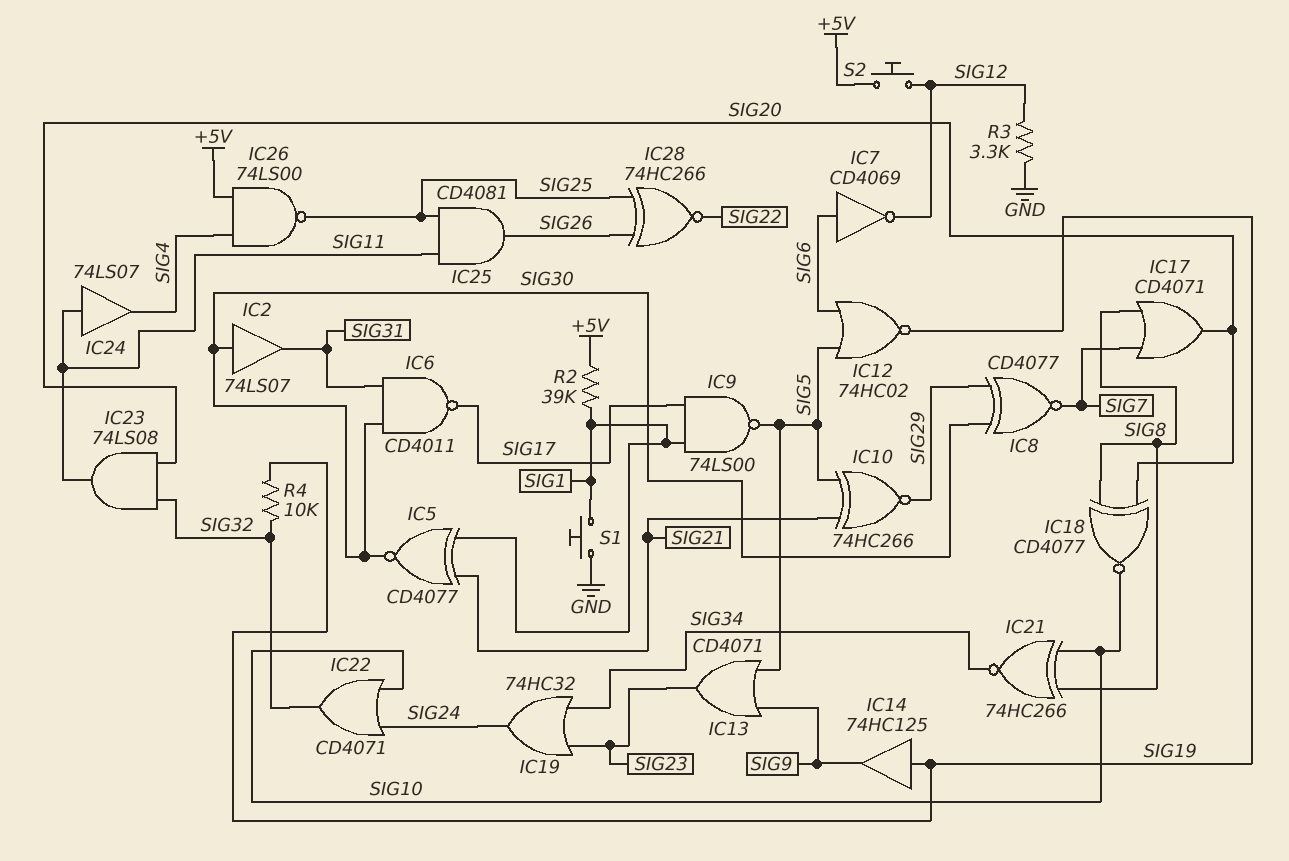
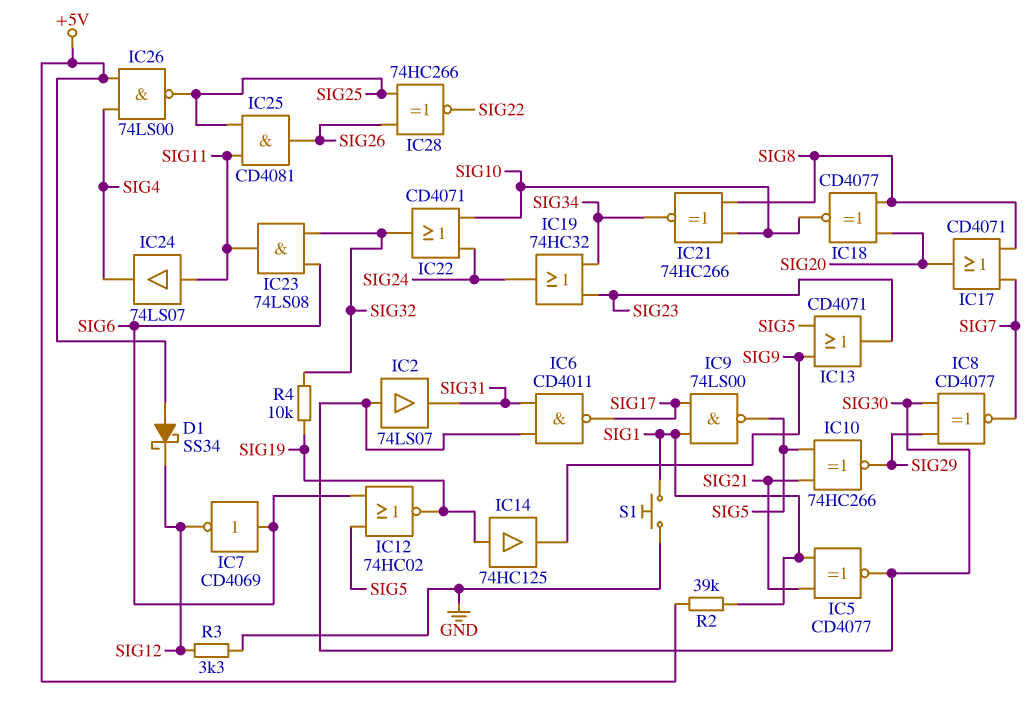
D1: none -> schottky SS34 (A +5V, K SIG12)
IC23: AND 74LS08 (in SIG20, in SIG32, out SIG11) -> AND 74LS08 (in SIG6, in SIG32, out SIG11)
S2: button (+5V, SIG12) -> none

